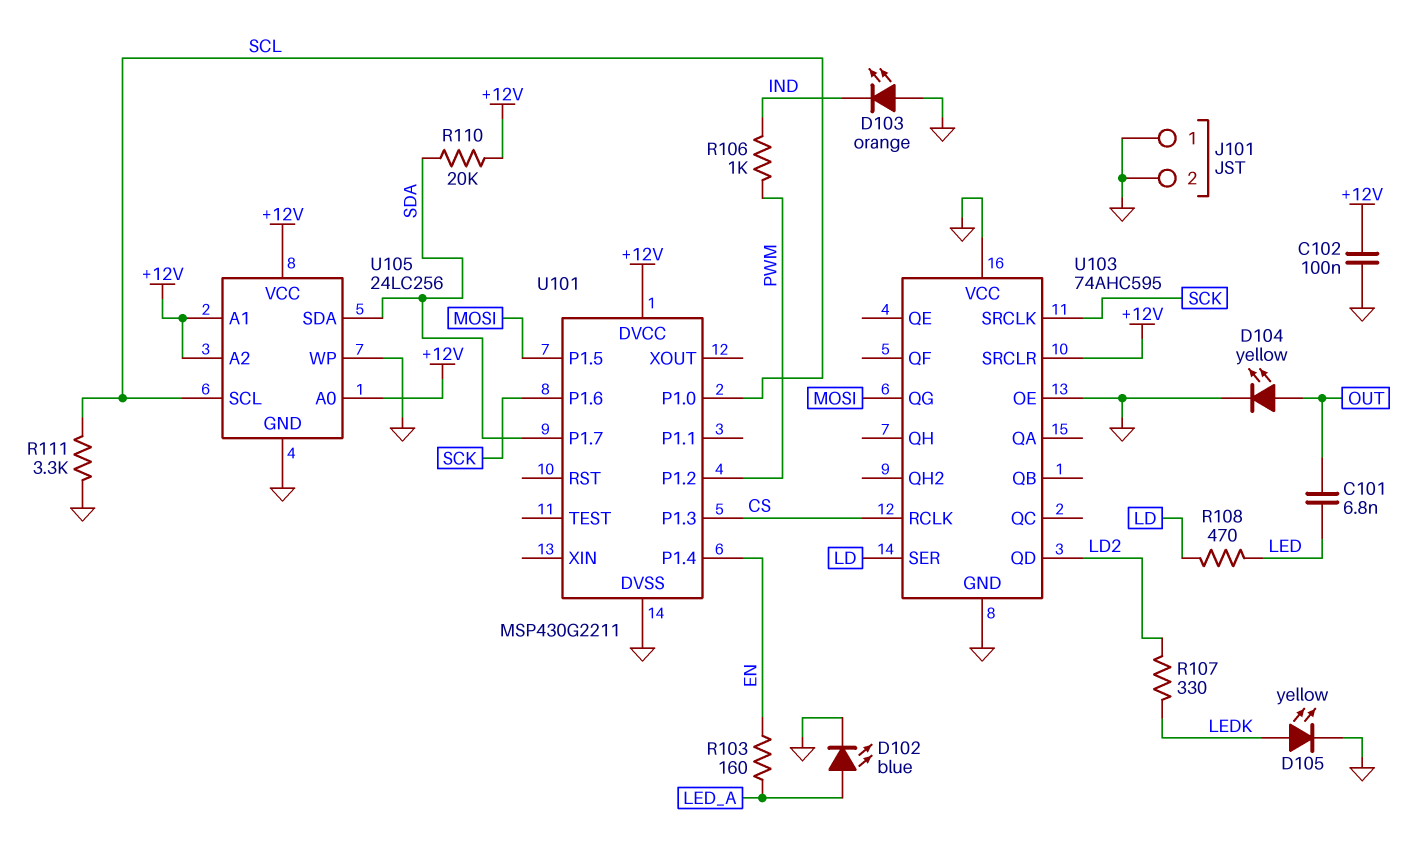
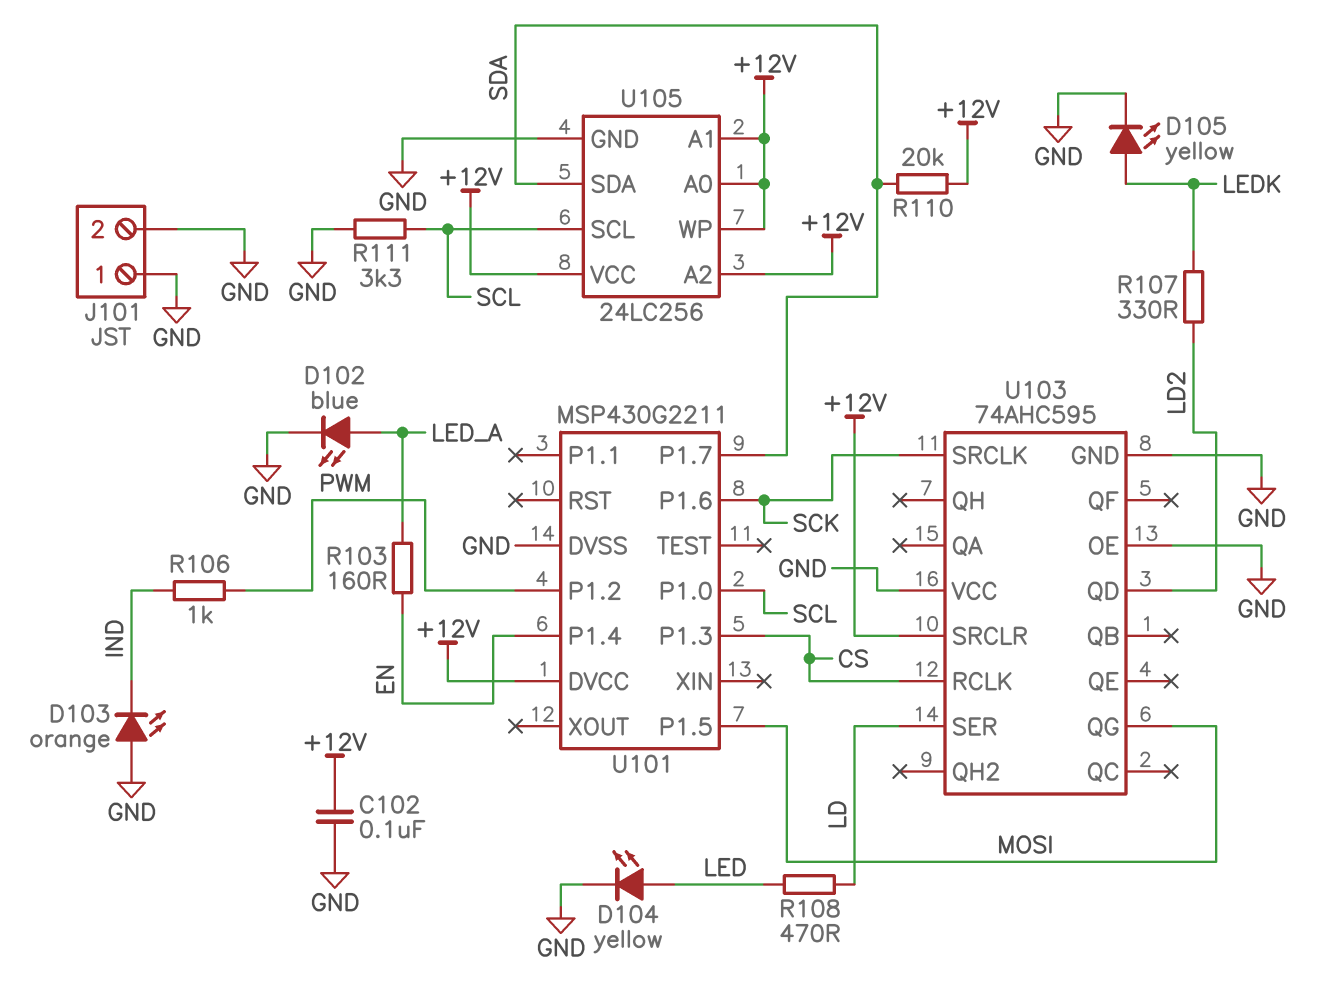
C101: 6.8nF (LED, OUT) -> none
D104: LED yellow (A OUT, K GND) -> LED yellow (A LED, K GND)
U105 pin WP: GND -> +12V

